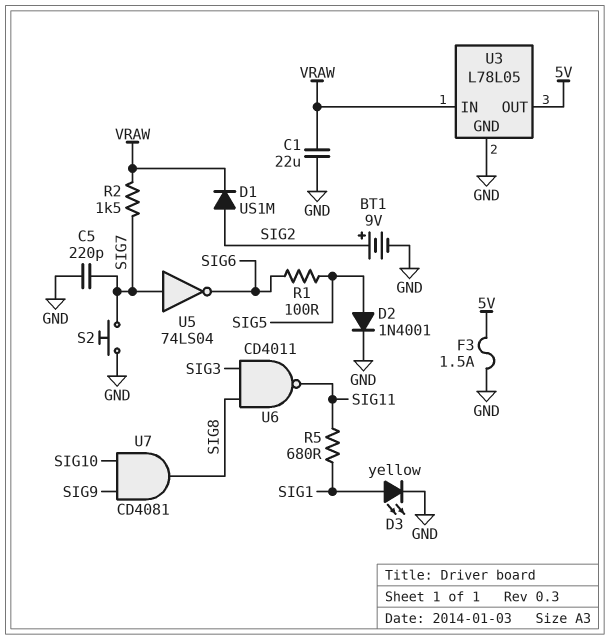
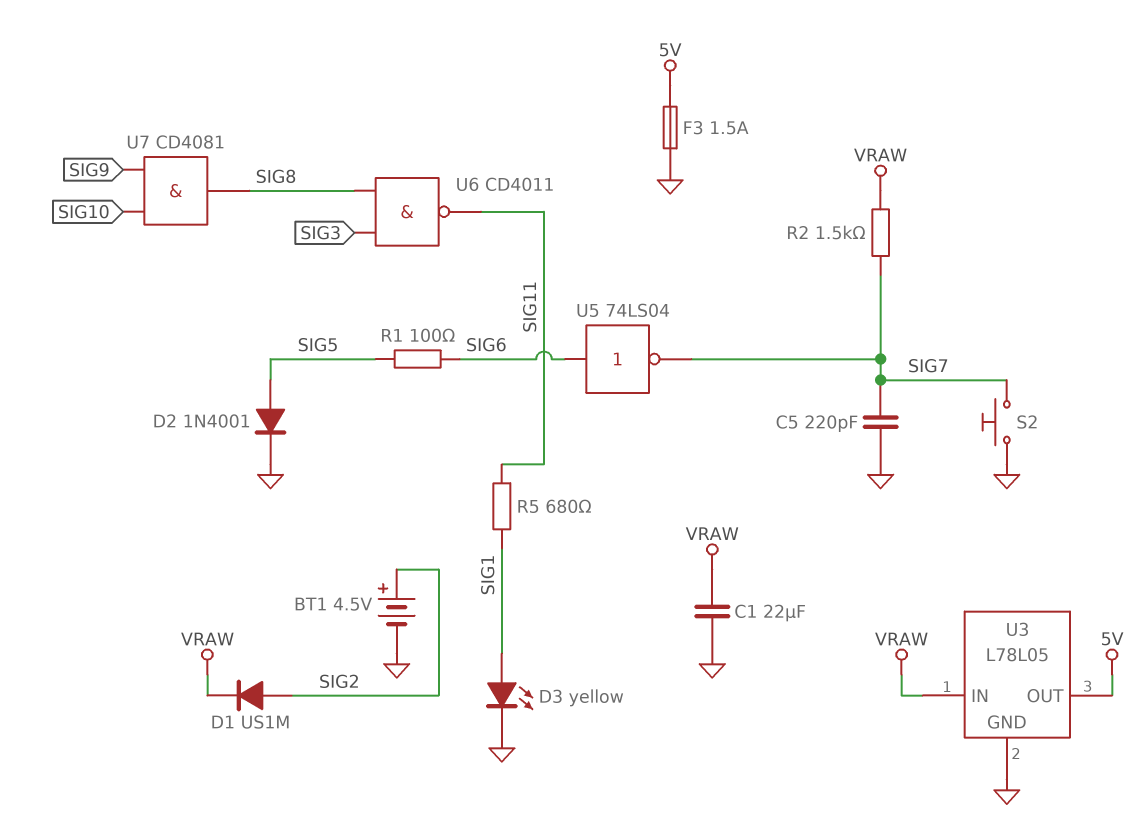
BT1: 9V (plus SIG2, minus GND) -> 4.5V (plus SIG2, minus GND)
U5: NOT 74LS04 (in SIG7, out SIG6) -> NOT 74LS04 (in SIG6, out SIG7)

